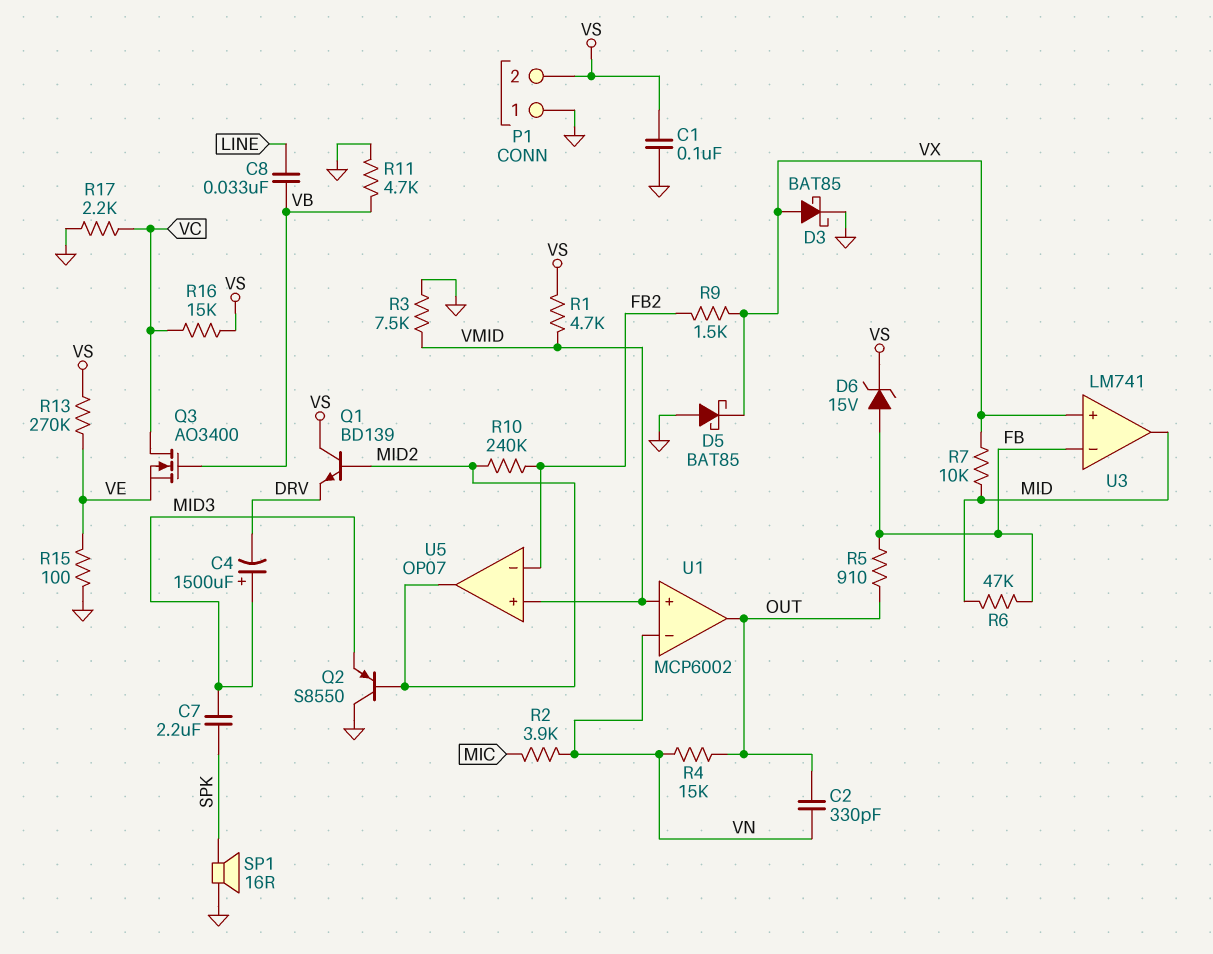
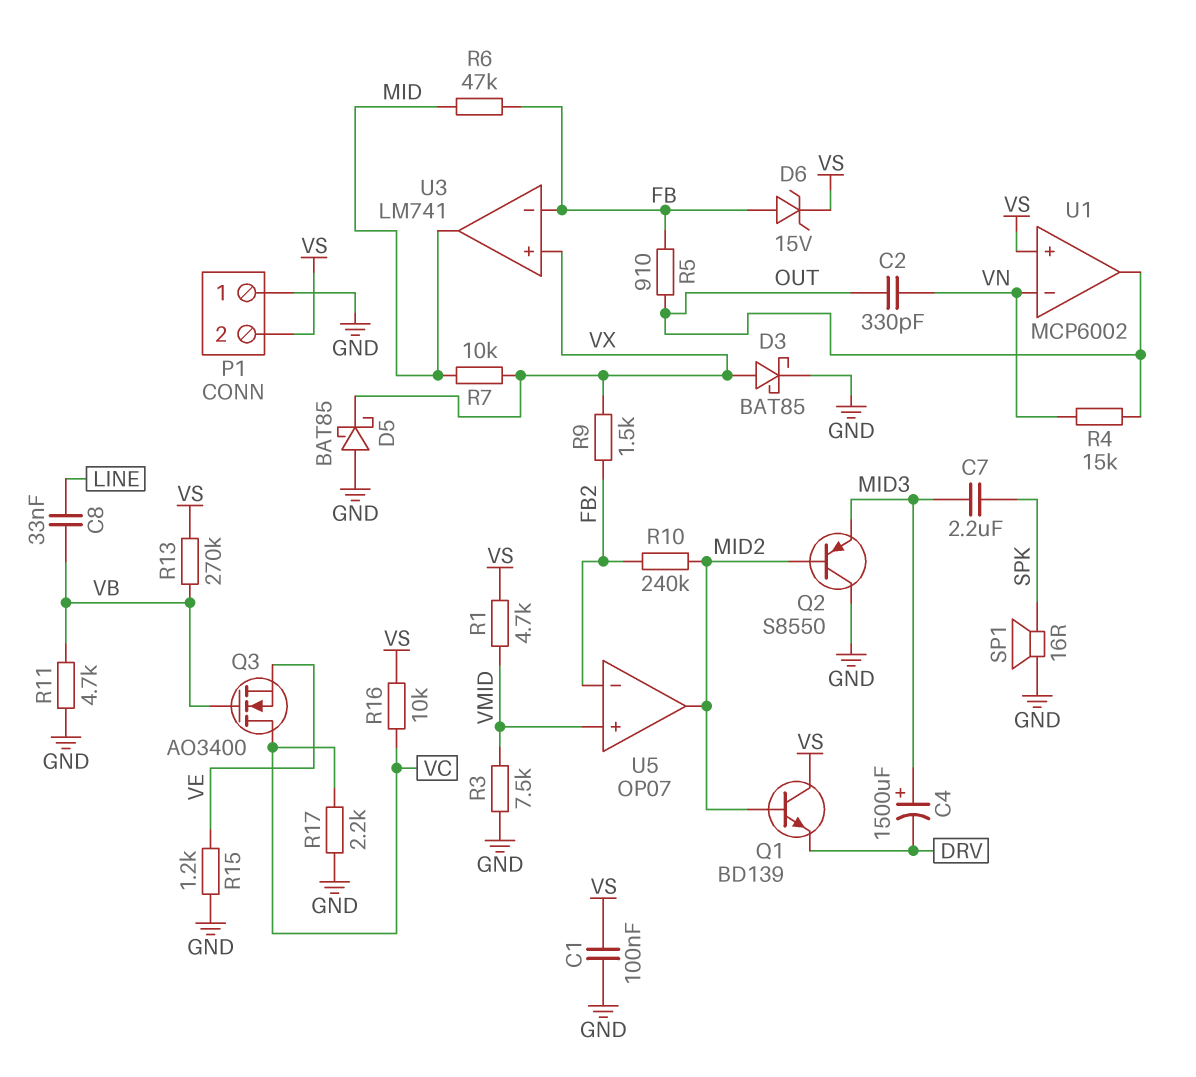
R2: 3.9k (MIC, VN) -> none
R13: 270k (VE, VS) -> 270k (VB, VS)
R15: 100 (GND, VE) -> 1.2k (GND, VE)
R16: 15k (VC, VS) -> 10k (VC, VS)
U1 pin in+: VMID -> VS

